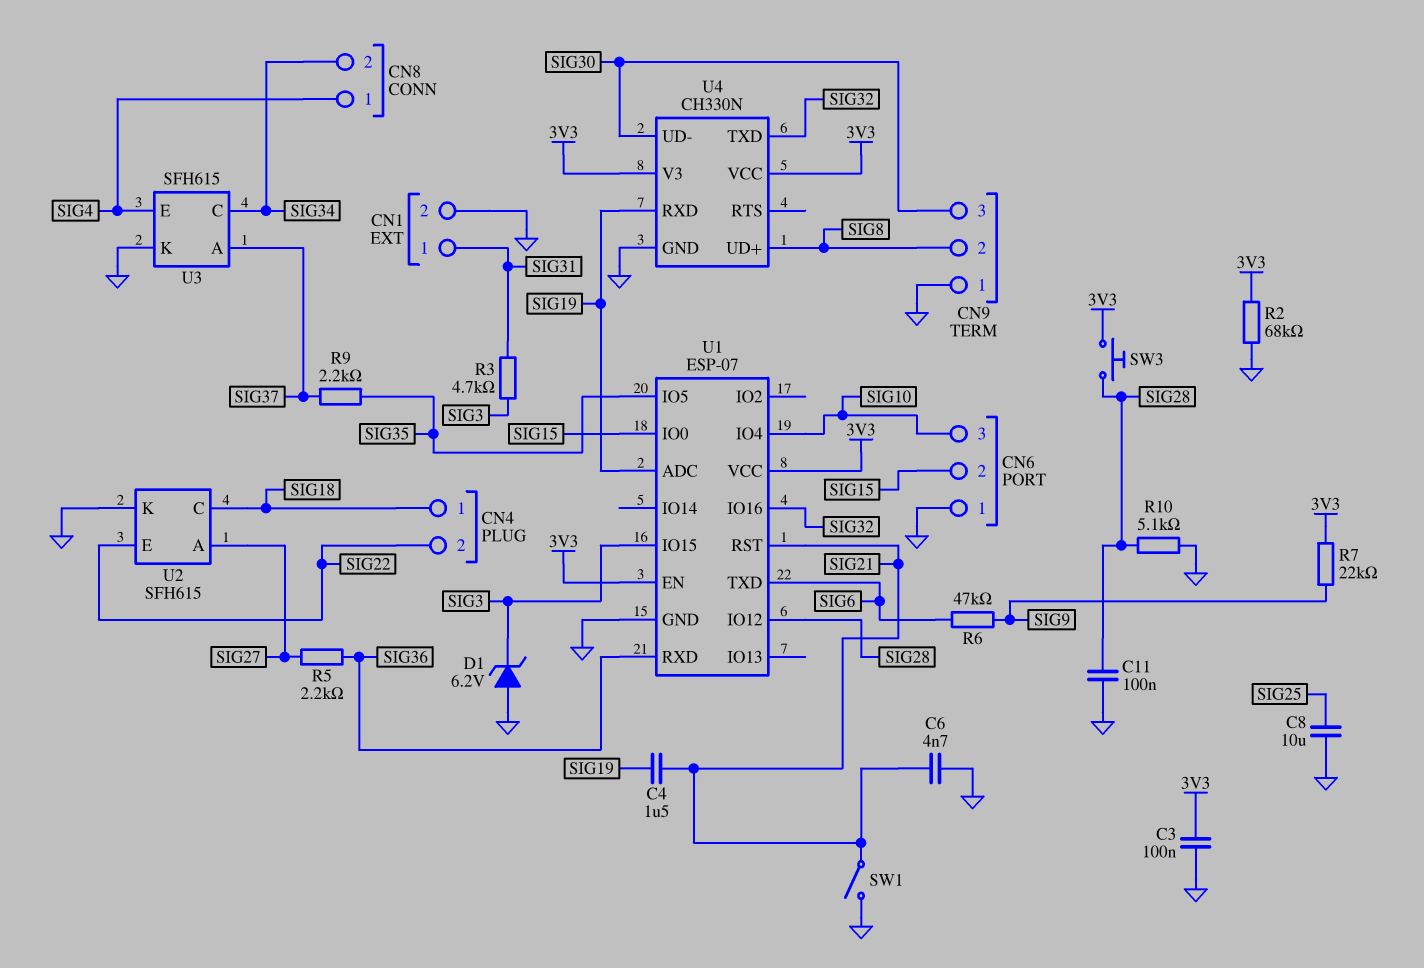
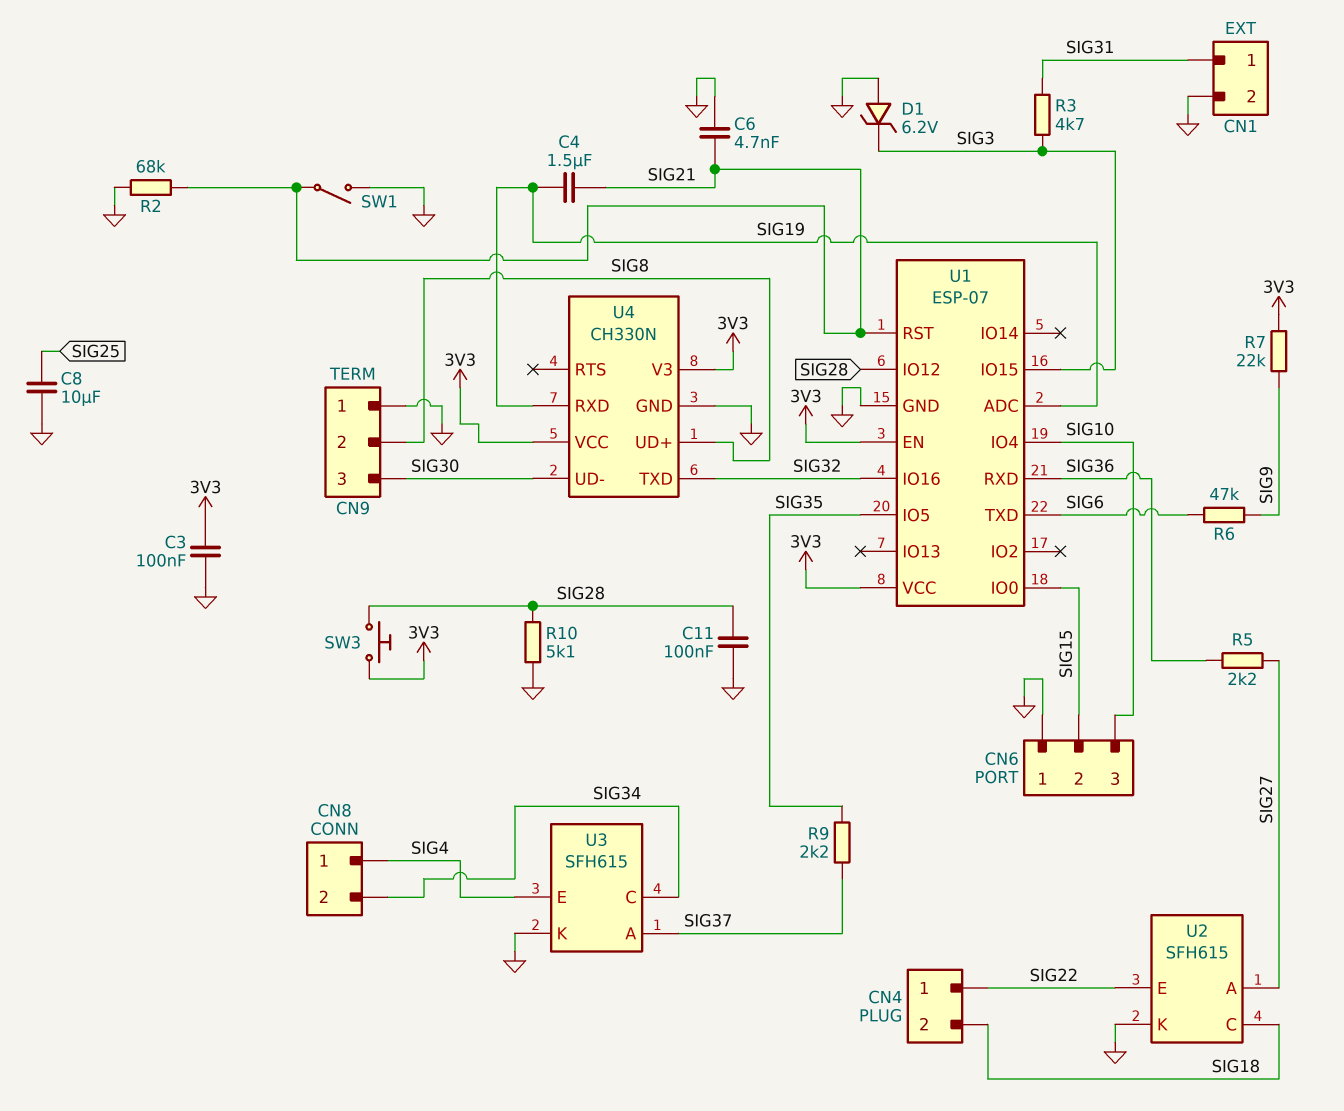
CN4 pin 1: SIG18 -> SIG22
CN4 pin 2: SIG22 -> SIG18
R2: 68k (3V3, GND) -> 68k (GND, SIG21)

